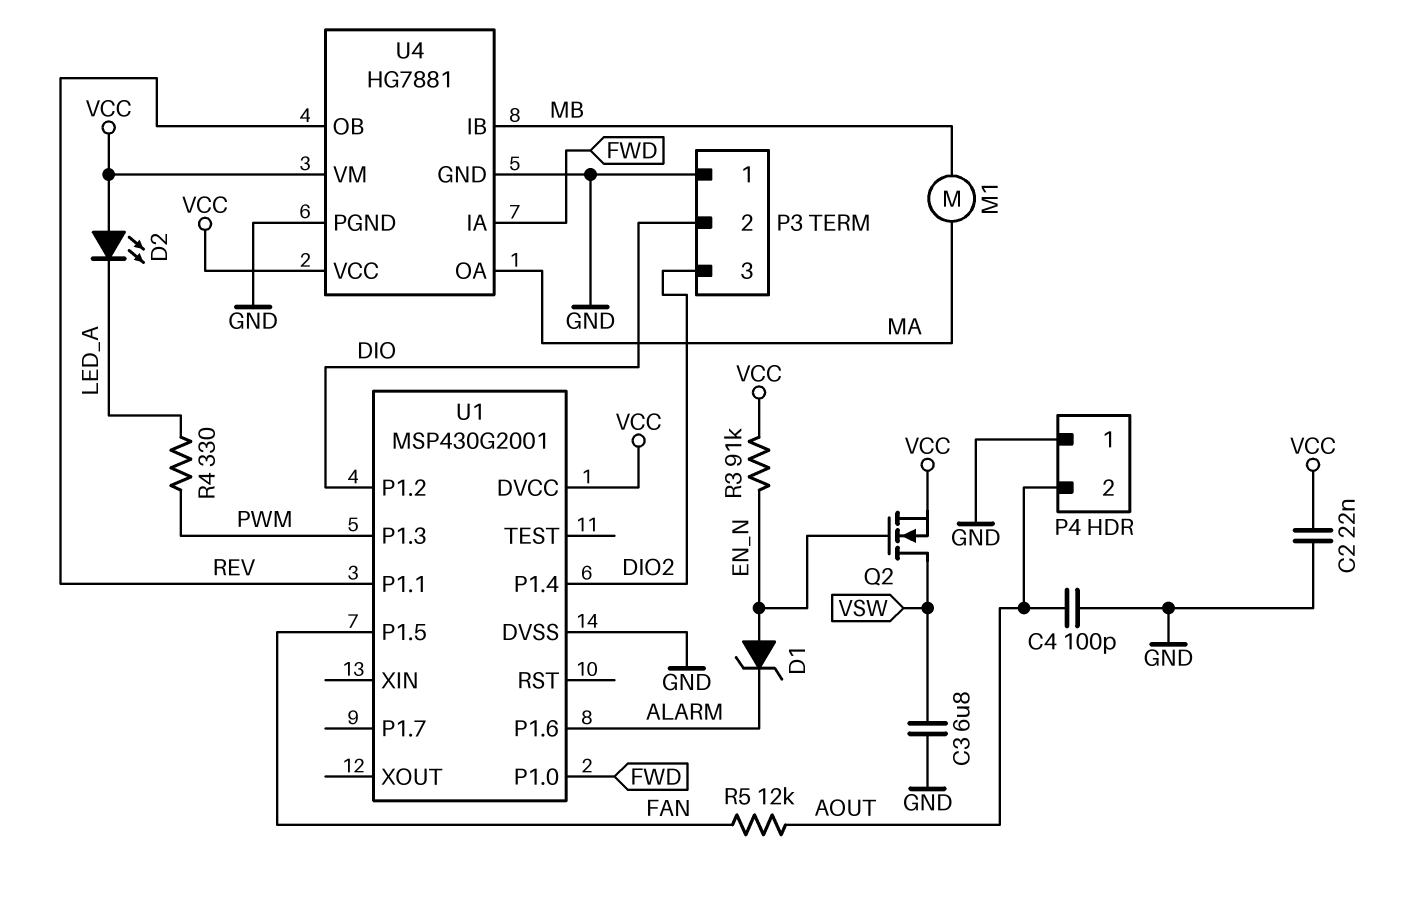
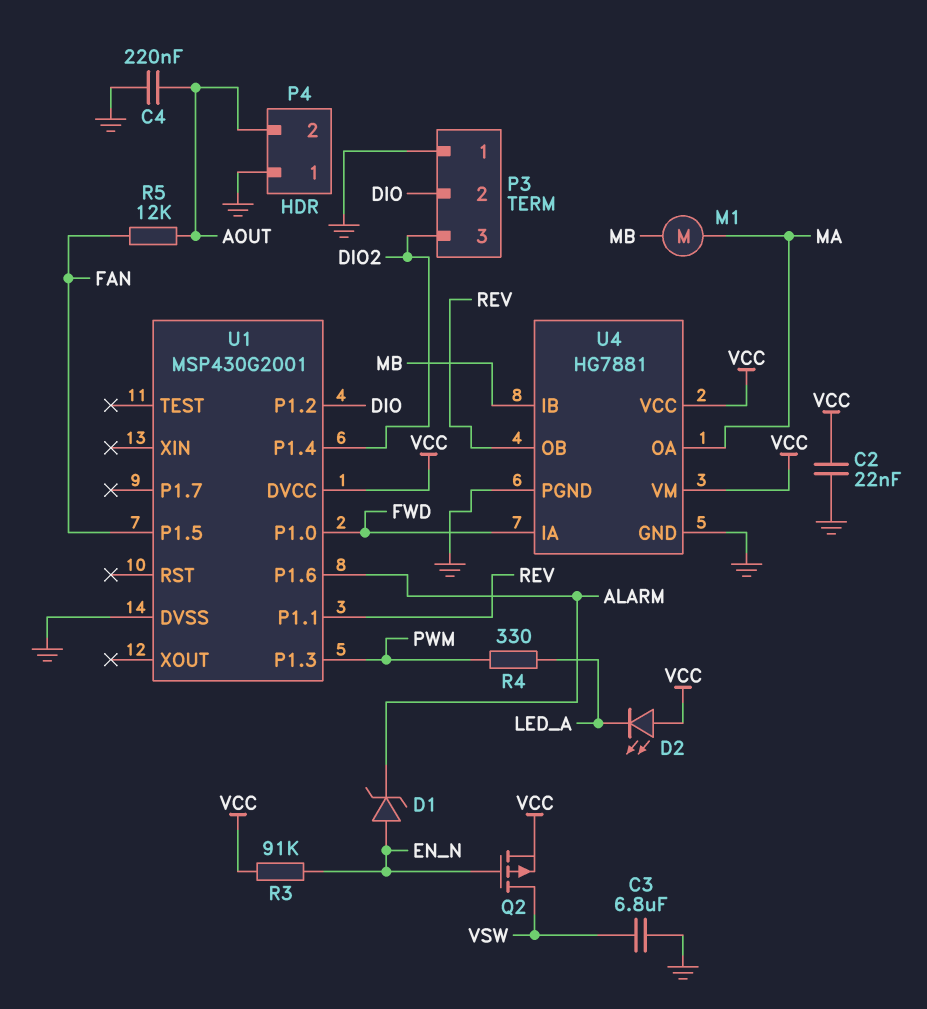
C4: 100pF (AOUT, GND) -> 220nF (AOUT, GND)
Q2: NMOS (G EN_N, D VSW, S VCC) -> PMOS (G EN_N, D VSW, S VCC)

